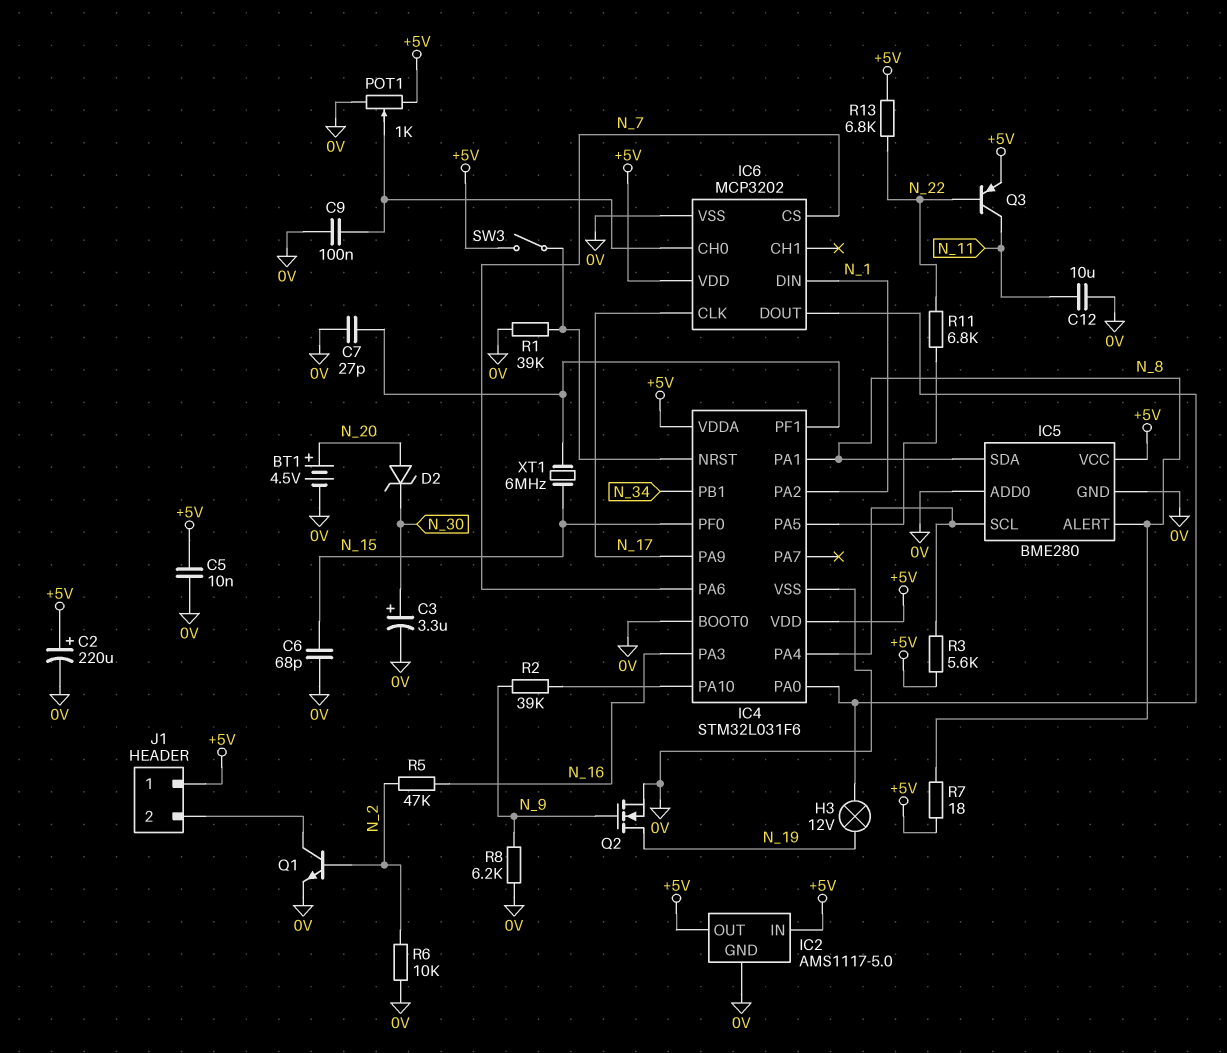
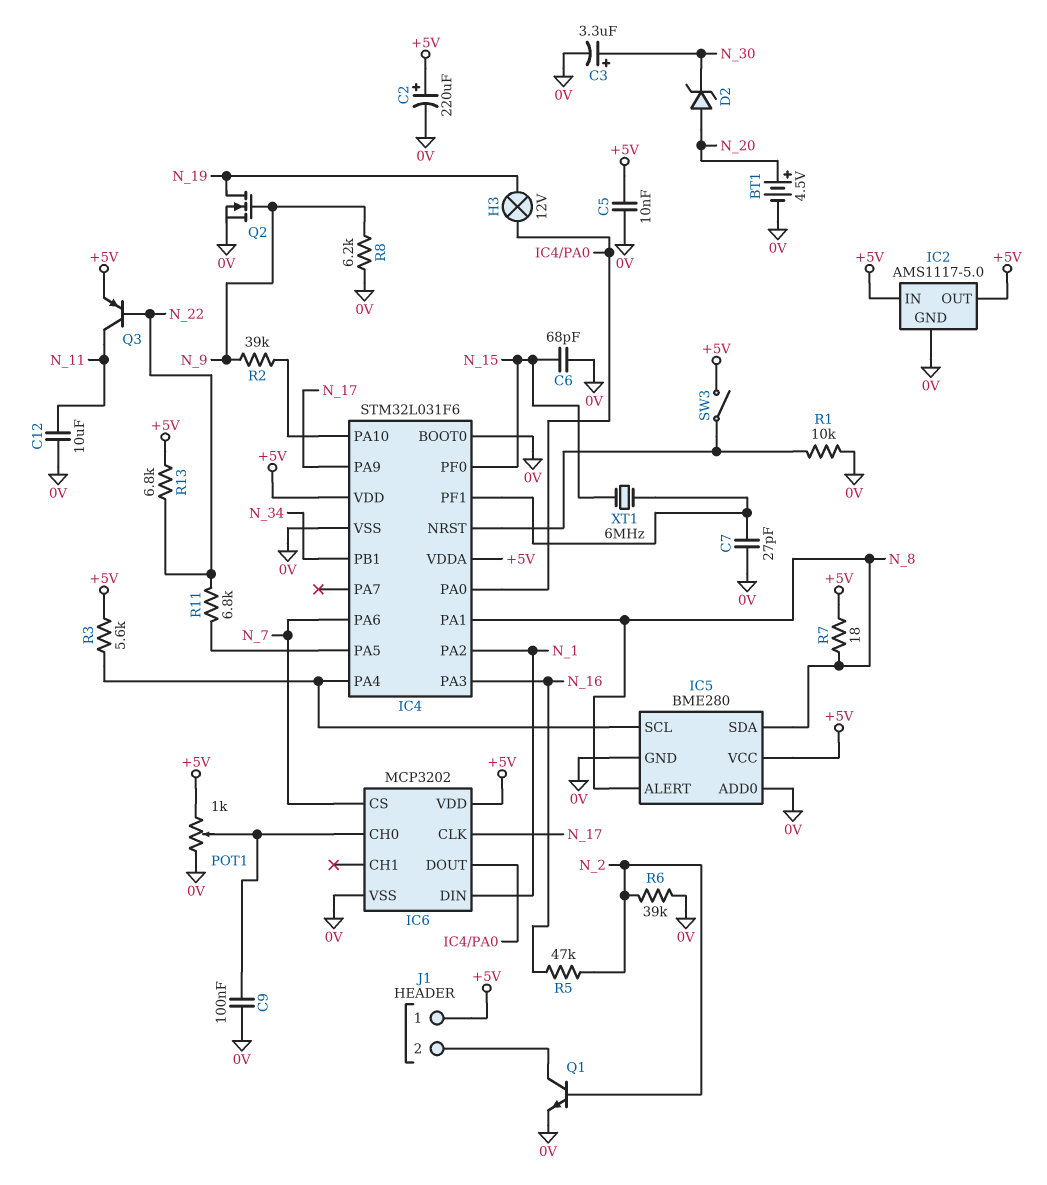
R1: 39k (0V, IC4/NRST) -> 10k (0V, IC4/NRST)
R6: 10k (0V, N_2) -> 39k (0V, N_2)

